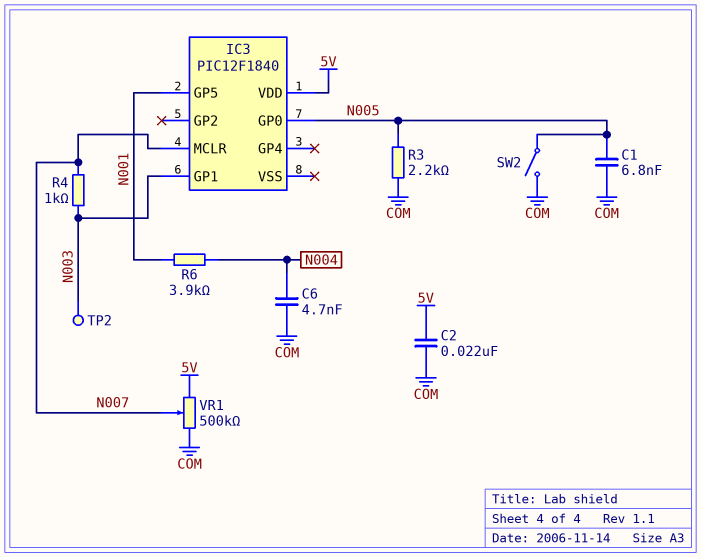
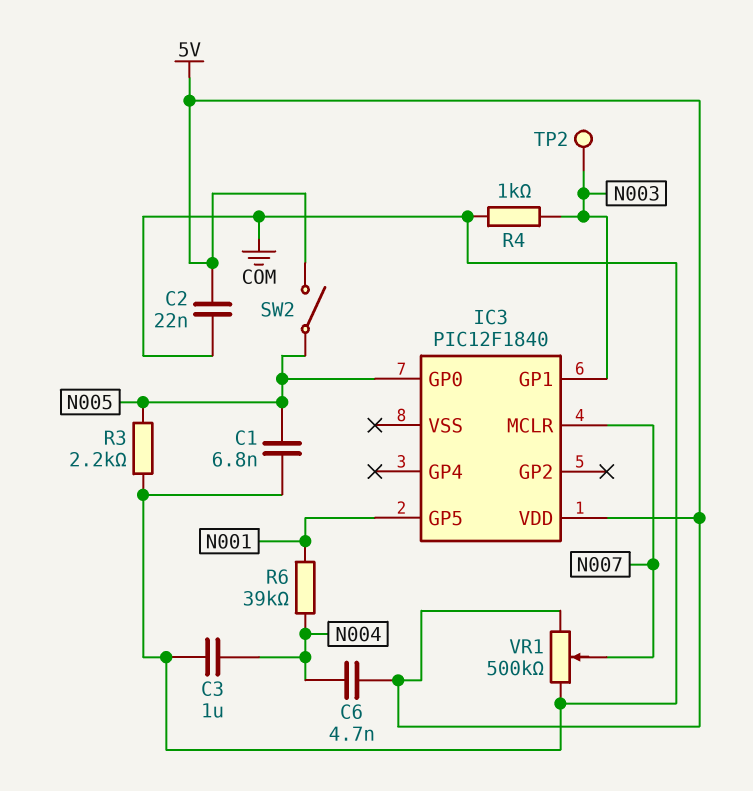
C3: none -> 1uF (COM, N004)
C6: 4.7nF (COM, N004) -> 4.7nF (5V, N004)
R4: 1k (N003, N007) -> 1k (COM, N003)
R6: 3.9k (N001, N004) -> 39k (N001, N004)
SW2: switch (COM, N005) -> switch (5V, N005)

